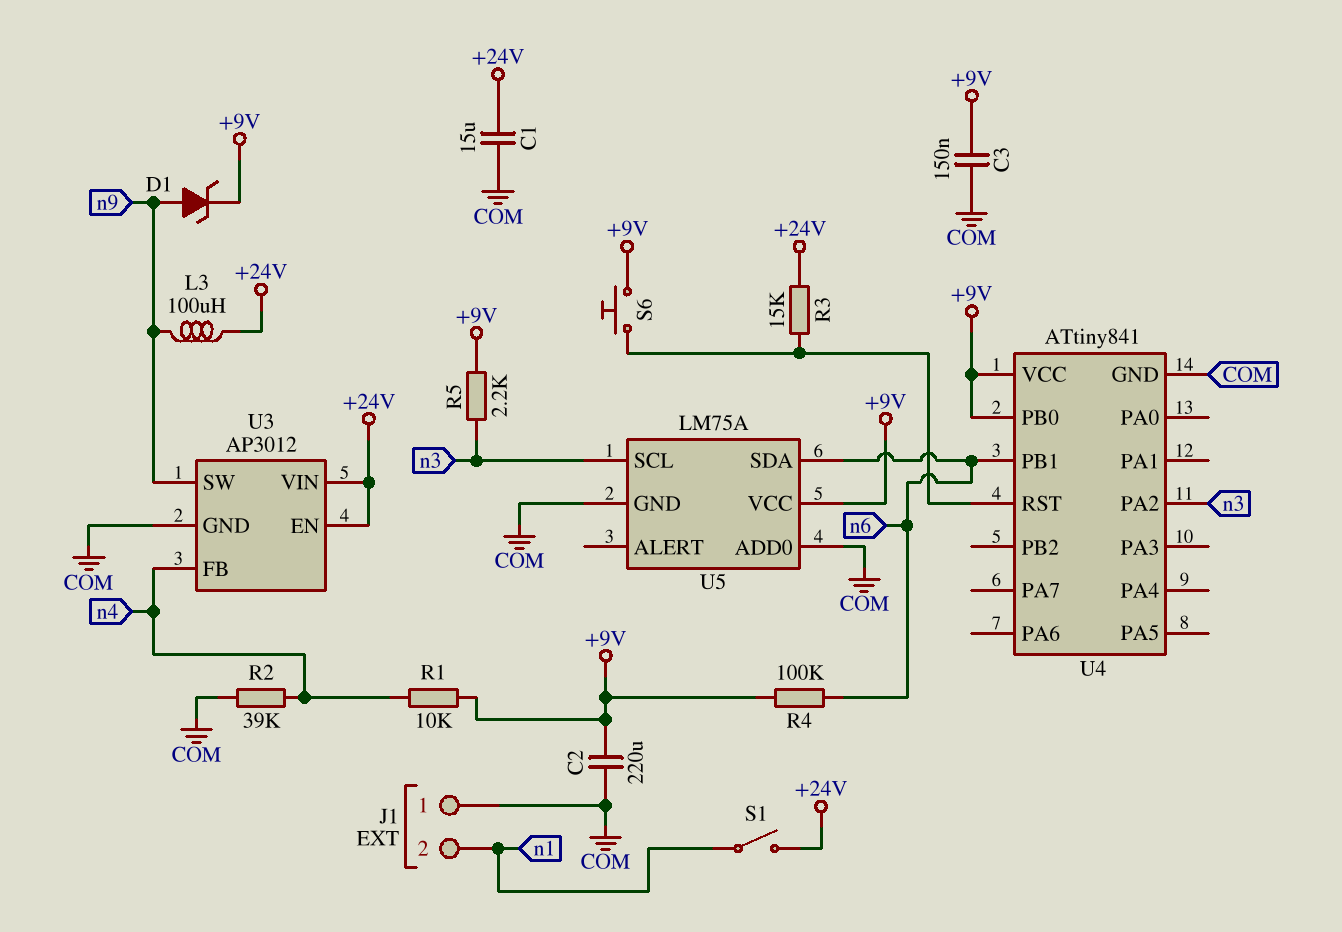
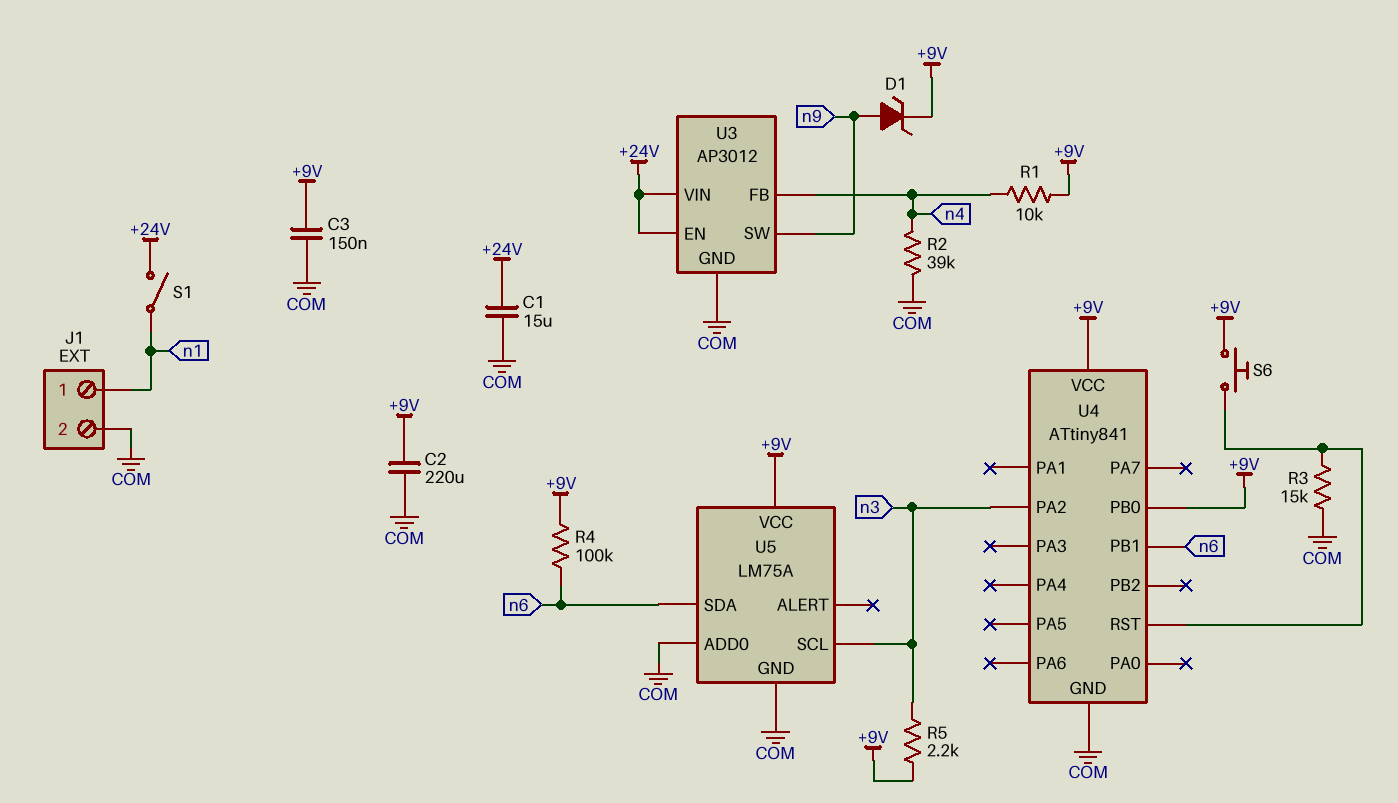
J1 pin 1: COM -> n1
J1 pin 2: n1 -> COM
L3: 100uH (+24V, n9) -> none
R3: 15k (+24V, U4/RST) -> 15k (COM, U4/RST)

